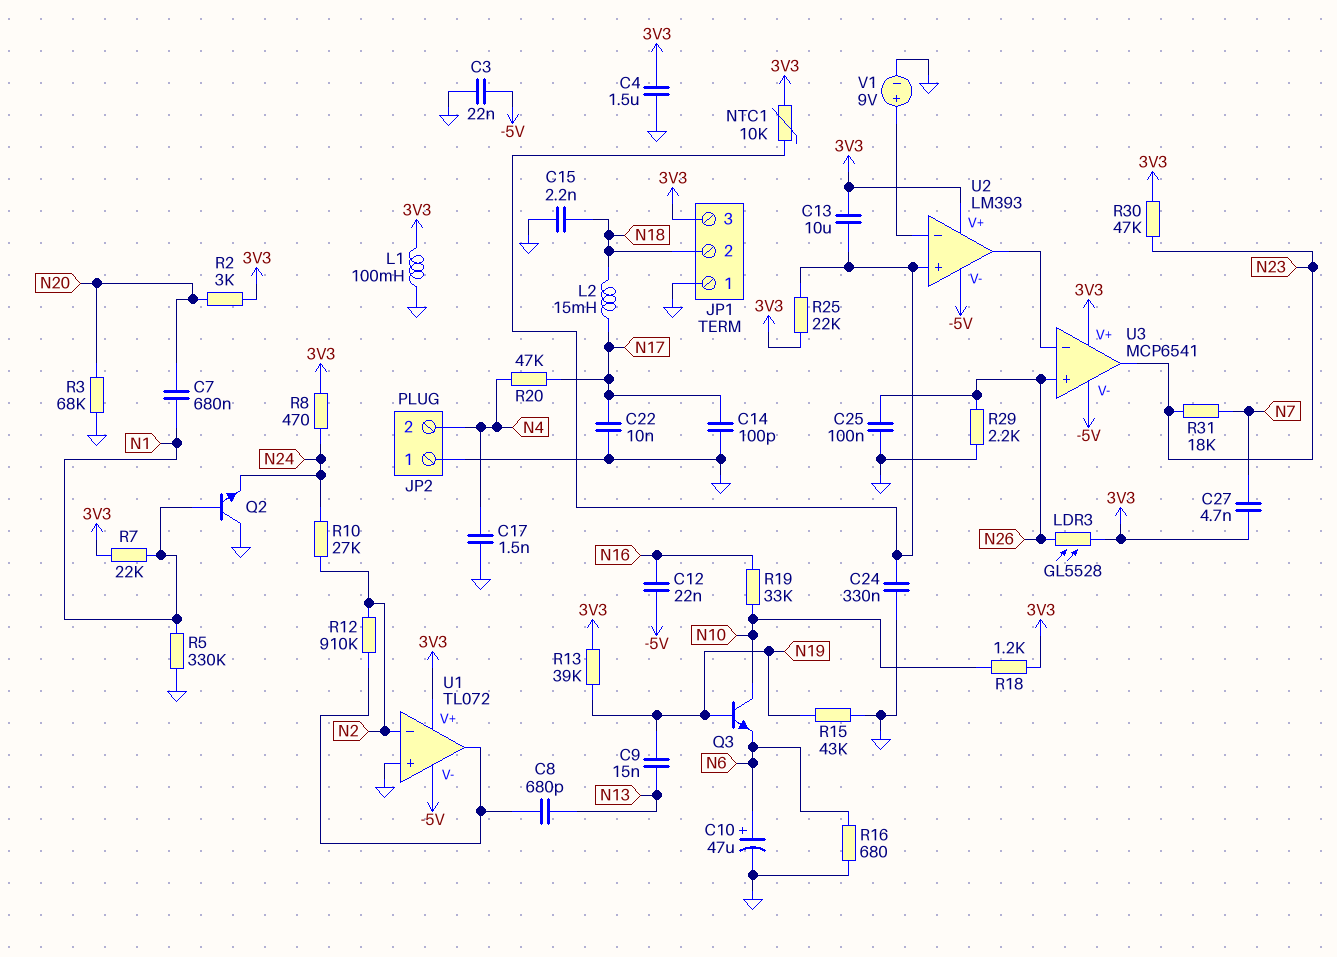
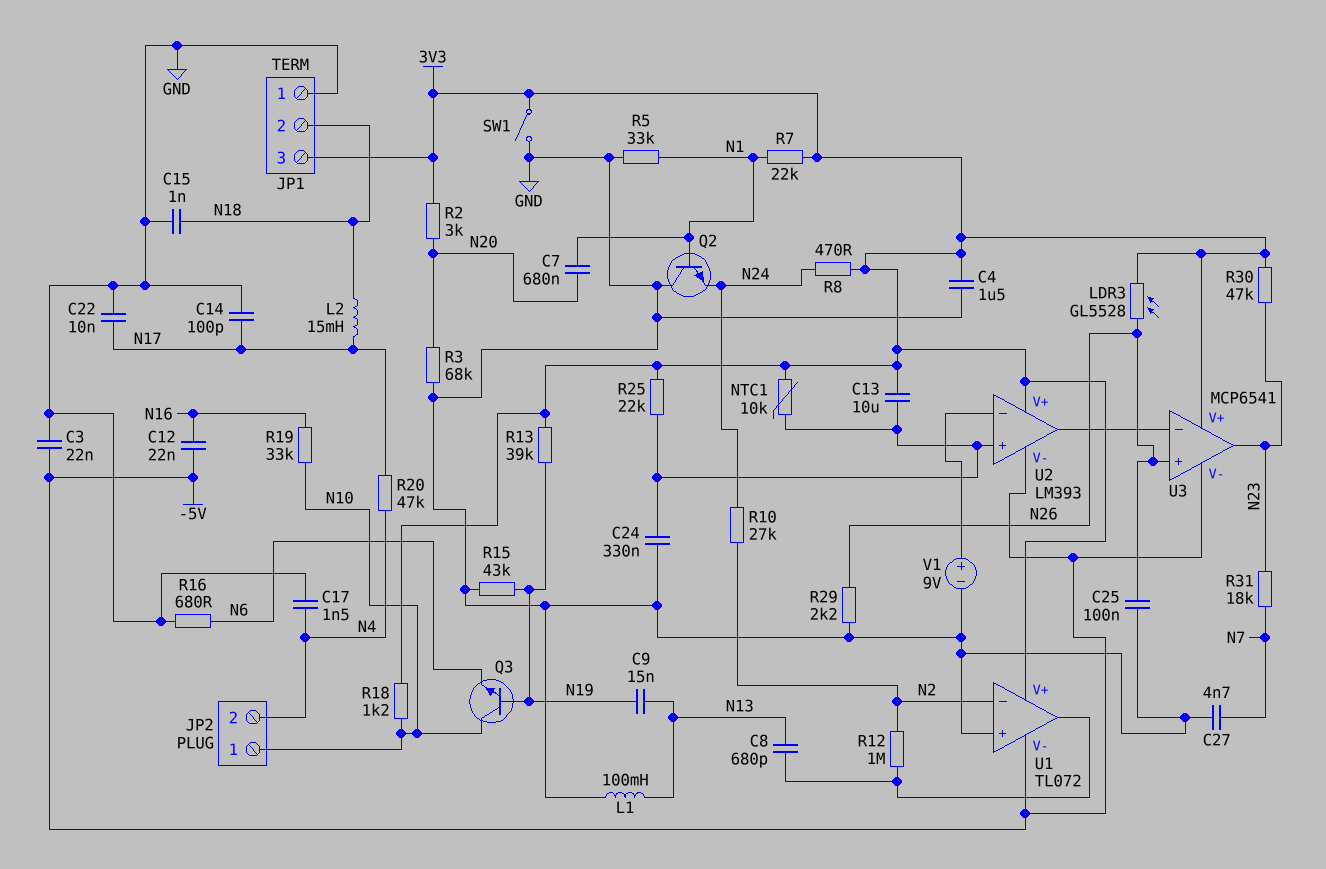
C10: 47uF (plus N6, minus GND) -> none
C15: 2.2nF (GND, N18) -> 1nF (GND, N18)
C27: 4.7nF (3V3, N7) -> 4.7nF (GND, N7)
JP2 pin 1: GND -> N10
L1: 100mH (3V3, GND) -> 100mH (GND, N13)
R5: 330k (GND, N1) -> 33k (GND, N1)
R12: 910k (N2, U1/out) -> 1M (N2, U1/out)
SW1: none -> switch (3V3, GND)

